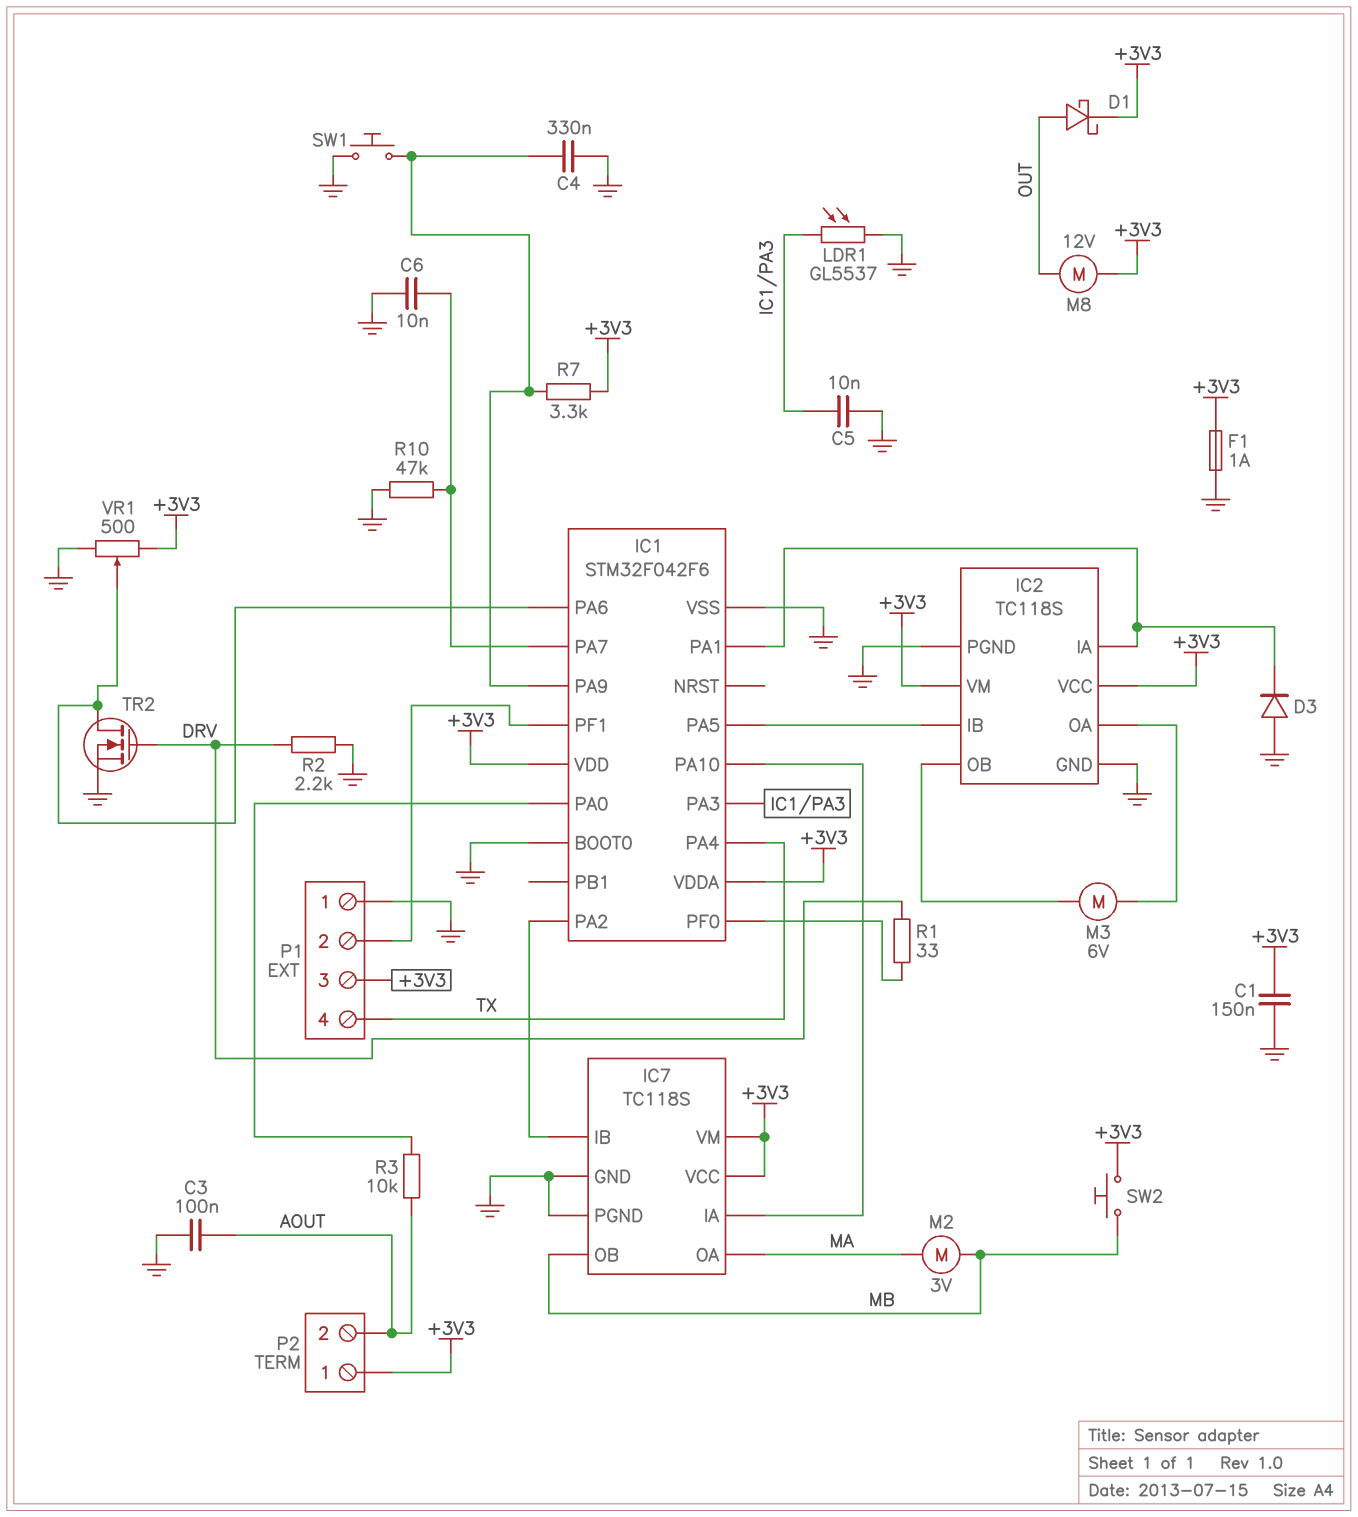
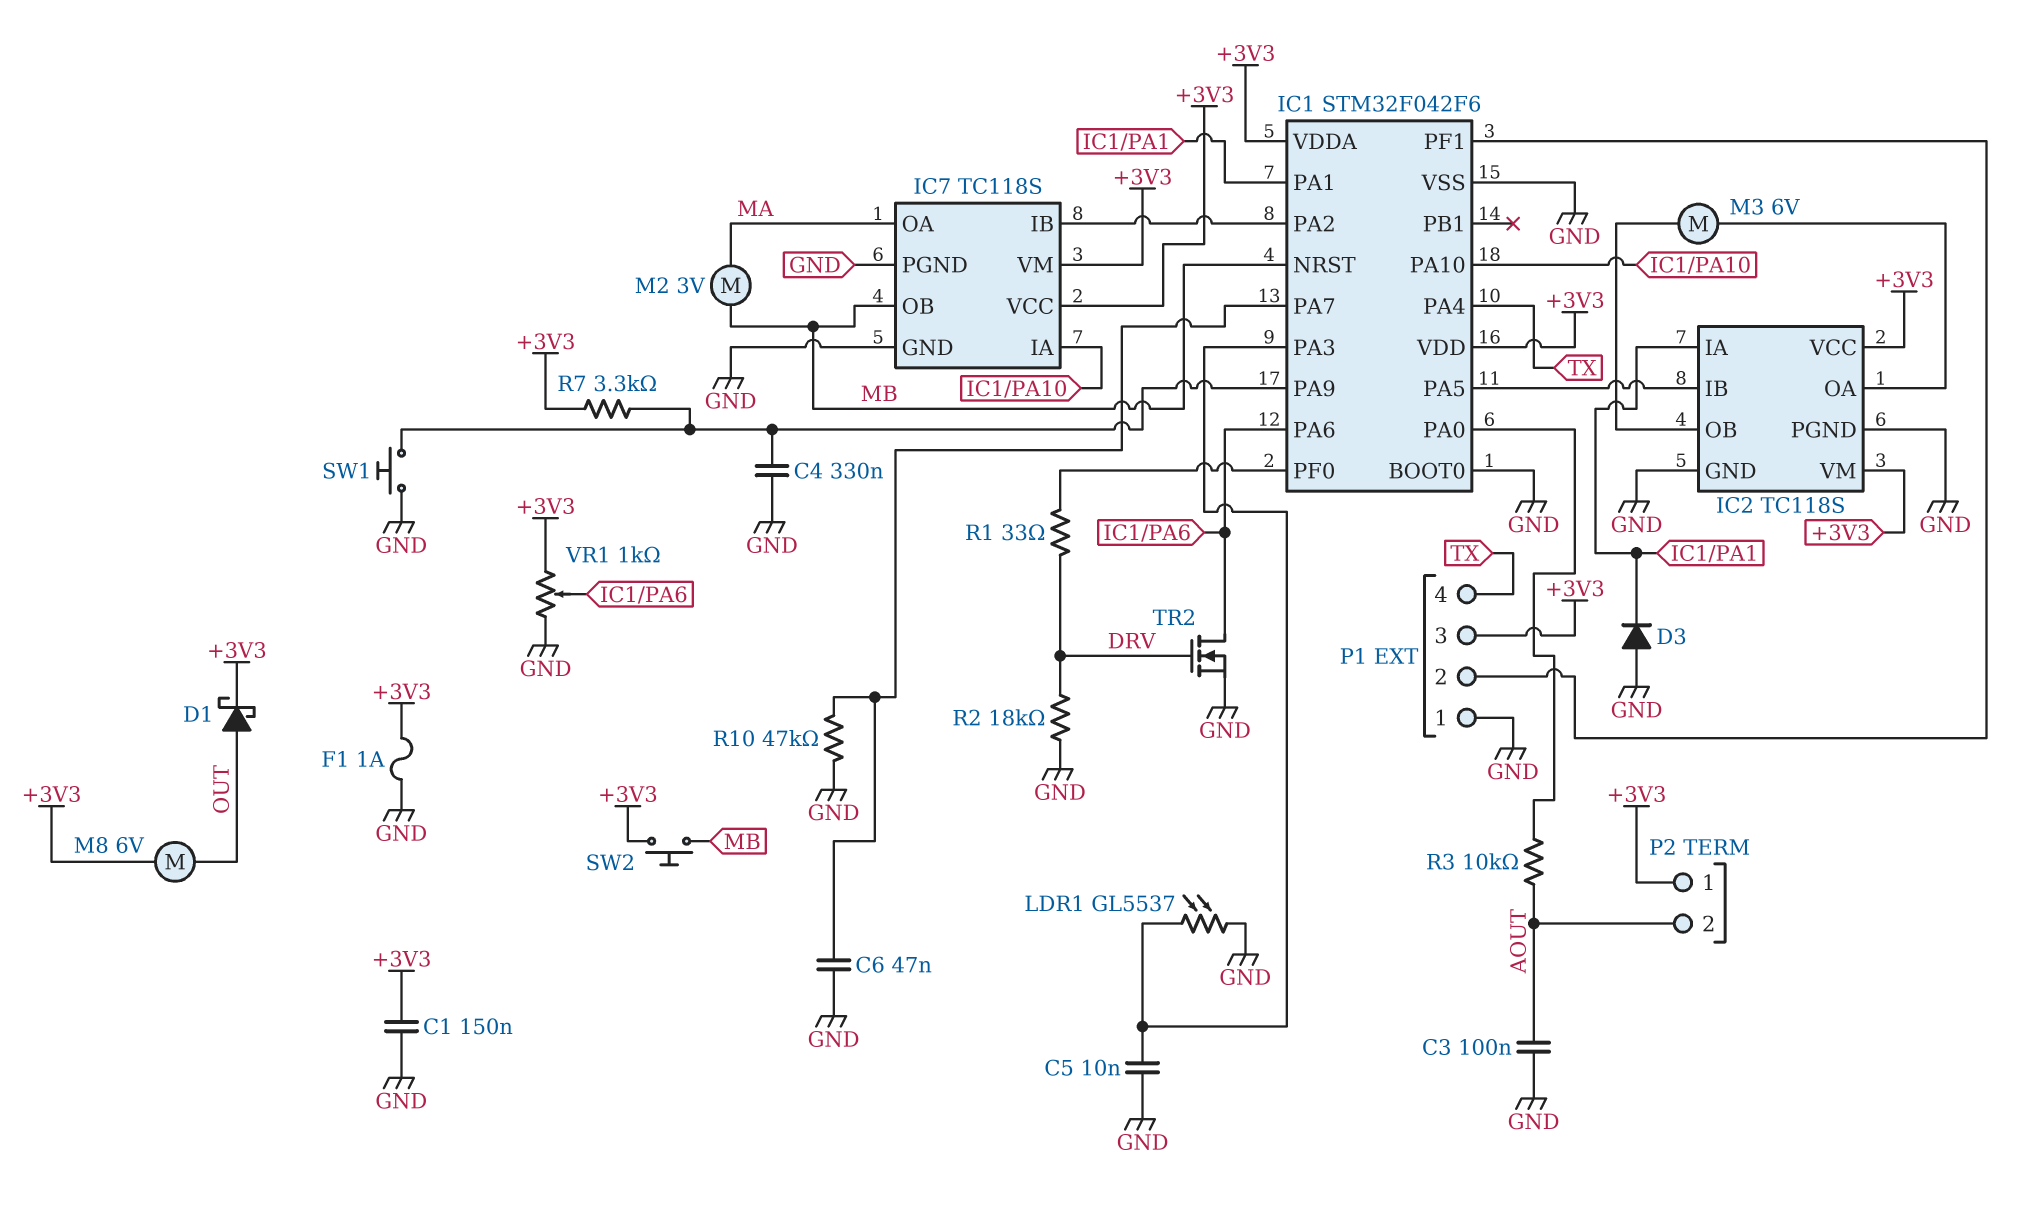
C6: 10nF (GND, IC1/PA7) -> 47nF (GND, IC1/PA7)
IC1 pin NRST: none -> MB
M8: motor 12V (+3V3, OUT) -> motor 6V (+3V3, OUT)
R2: 2.2k (DRV, GND) -> 18k (DRV, GND)
VR1: 500 (+3V3, GND, wiper IC1/PA6) -> 1k (+3V3, GND, wiper IC1/PA6)

